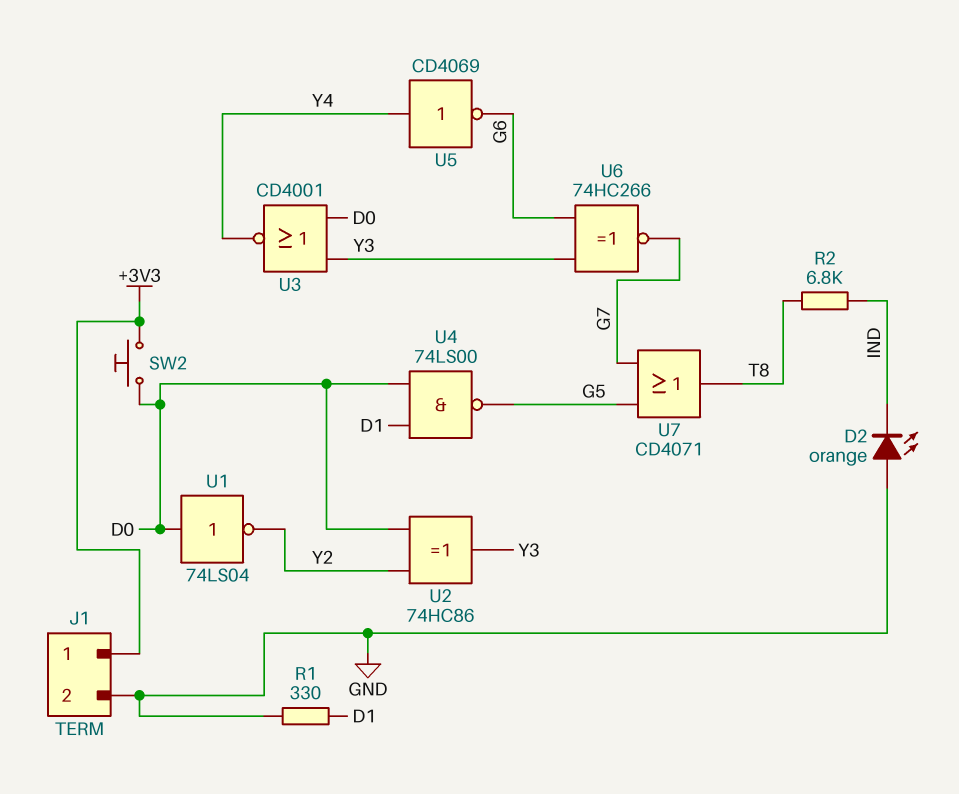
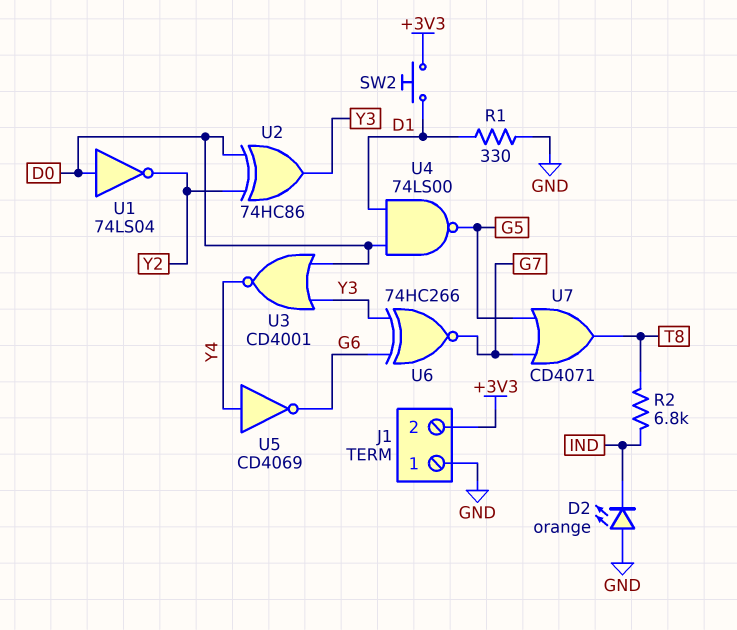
J1 pin 1: +3V3 -> GND
J1 pin 2: GND -> +3V3
SW2: button (+3V3, D0) -> button (+3V3, D1)

